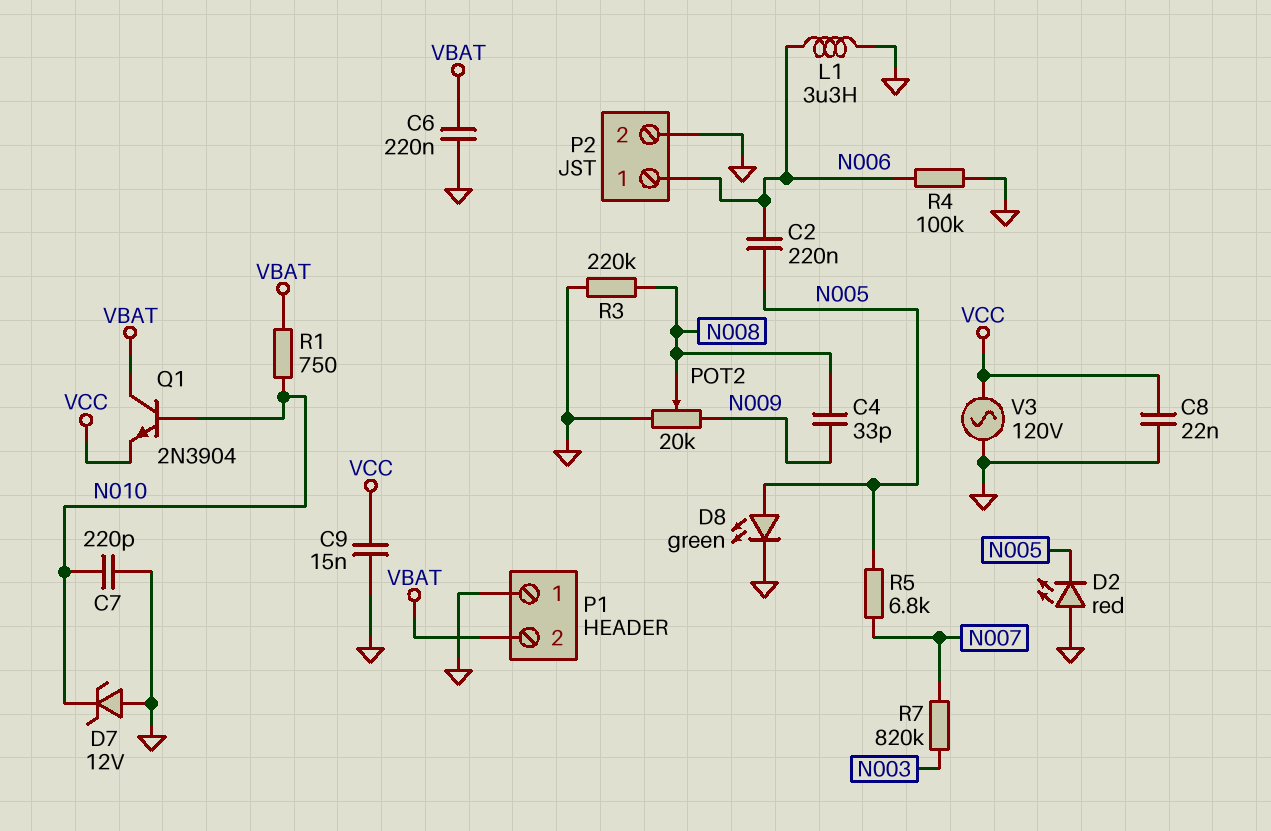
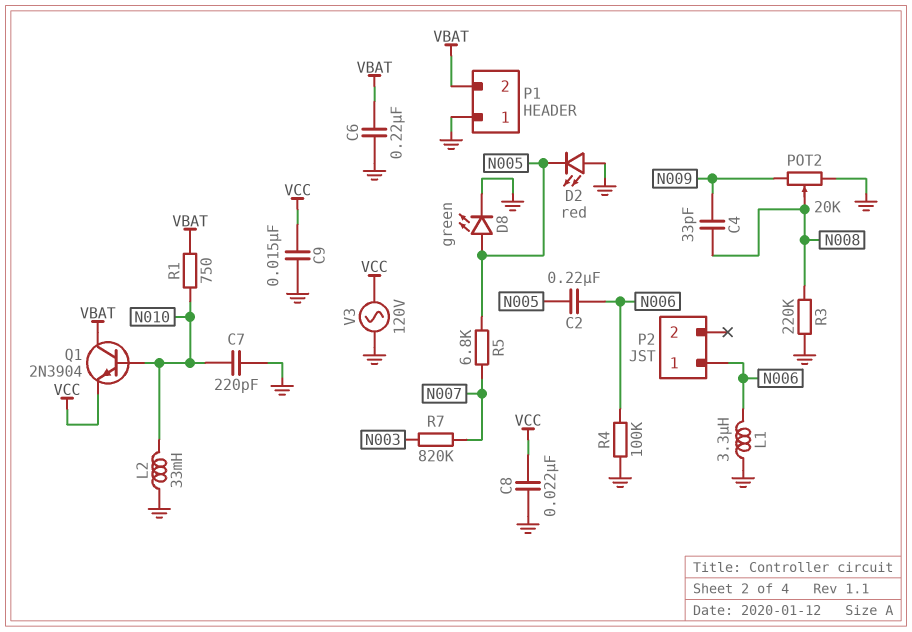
D7: zener 12V (A GND, K N010) -> none
L2: none -> 33mH (GND, N010)
P2 pin 2: GND -> none

